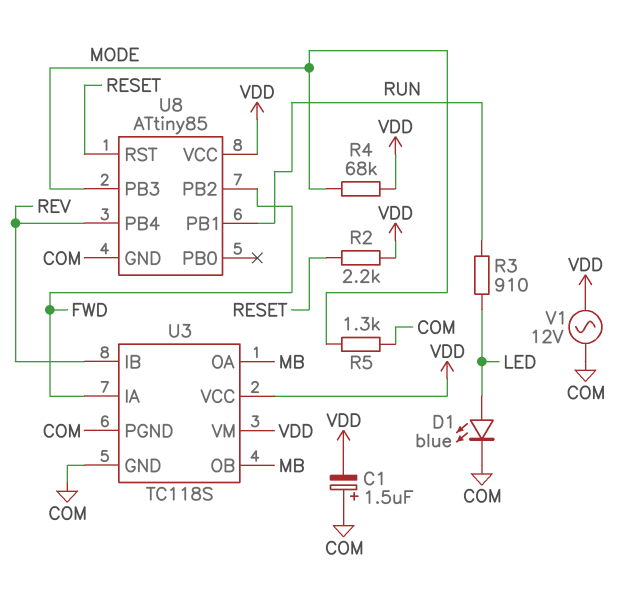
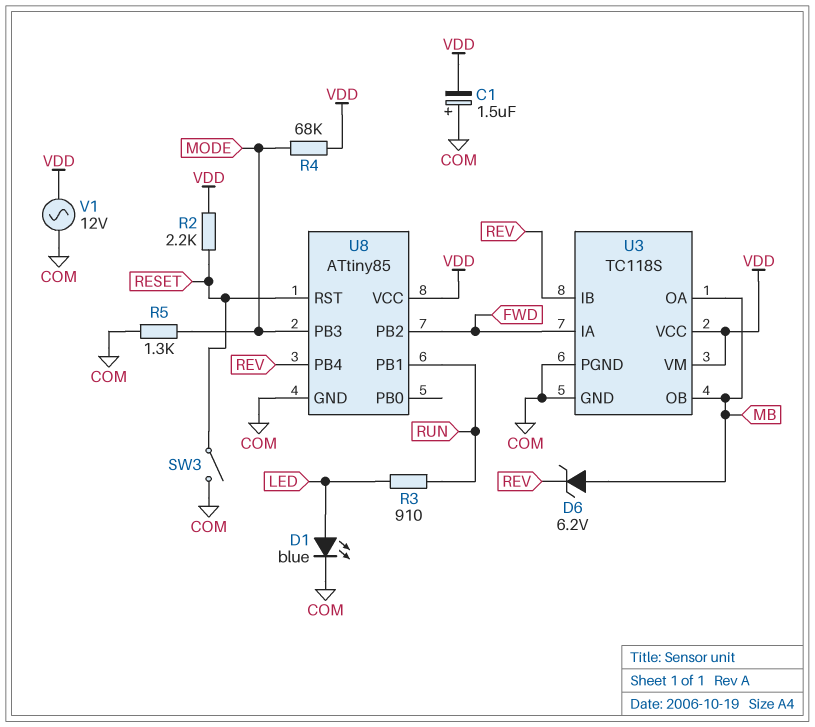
D6: none -> zener 6.2V (A MB, K REV)
SW3: none -> switch (COM, RESET)

